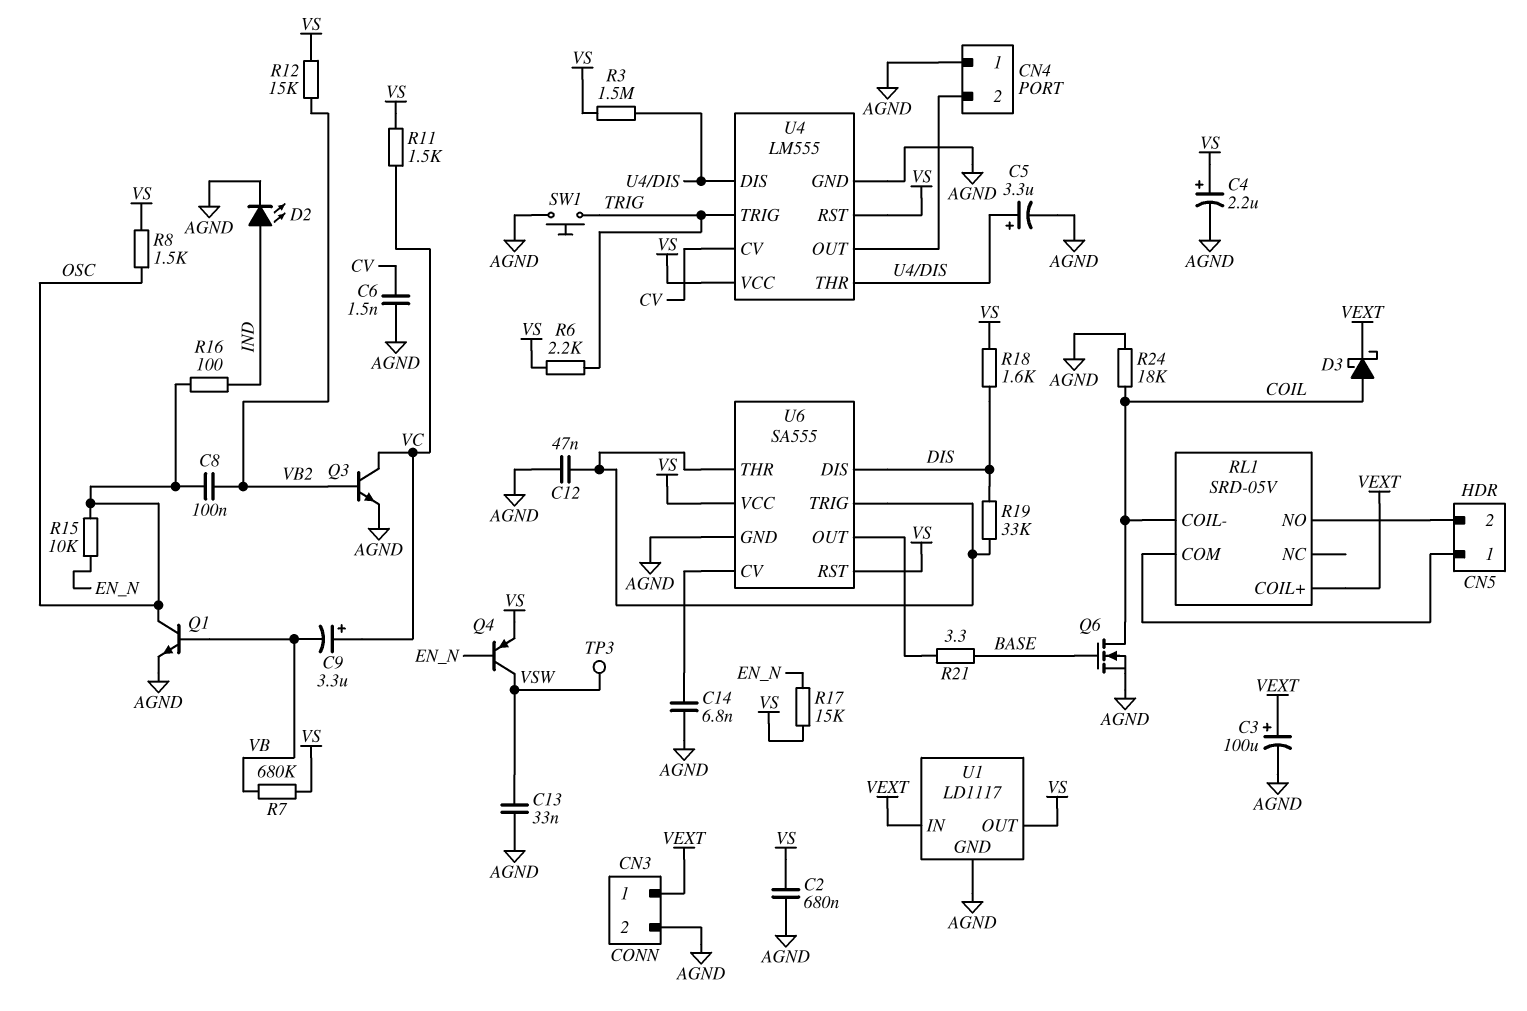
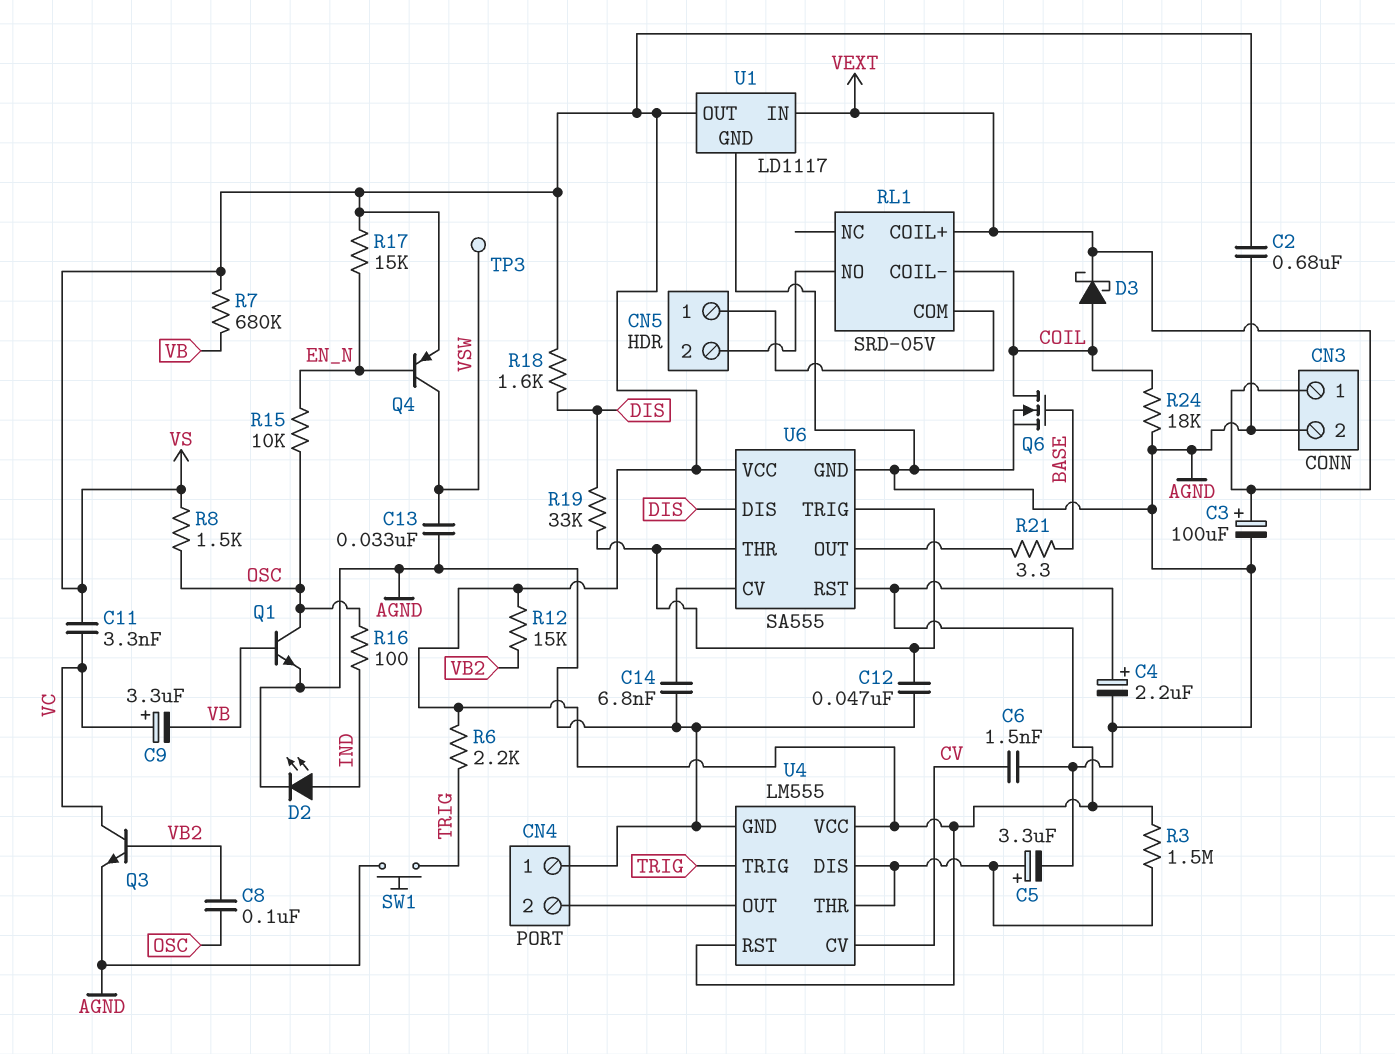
C11: none -> 3.3nF (VC, VS)
R11: 1.5k (VC, VS) -> none

